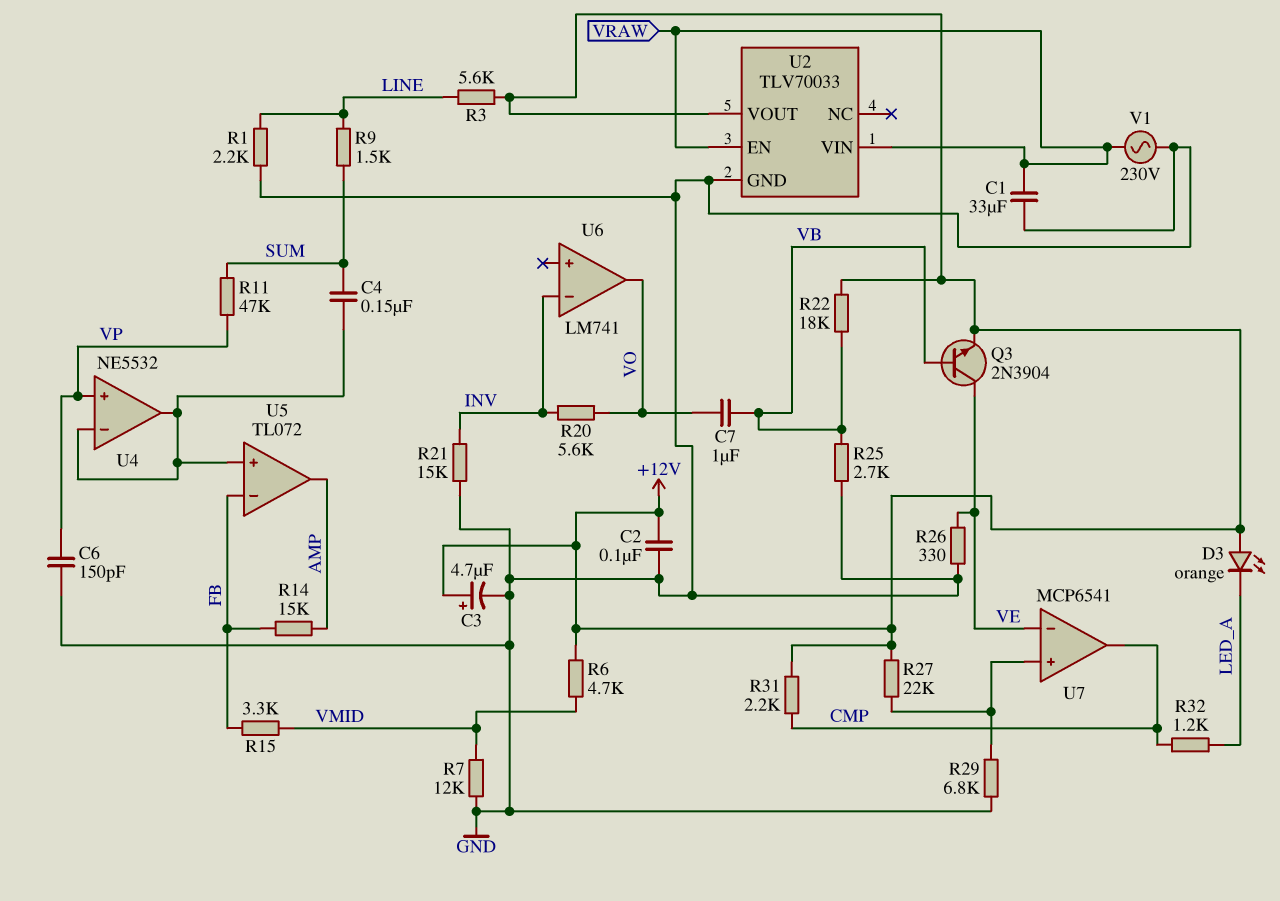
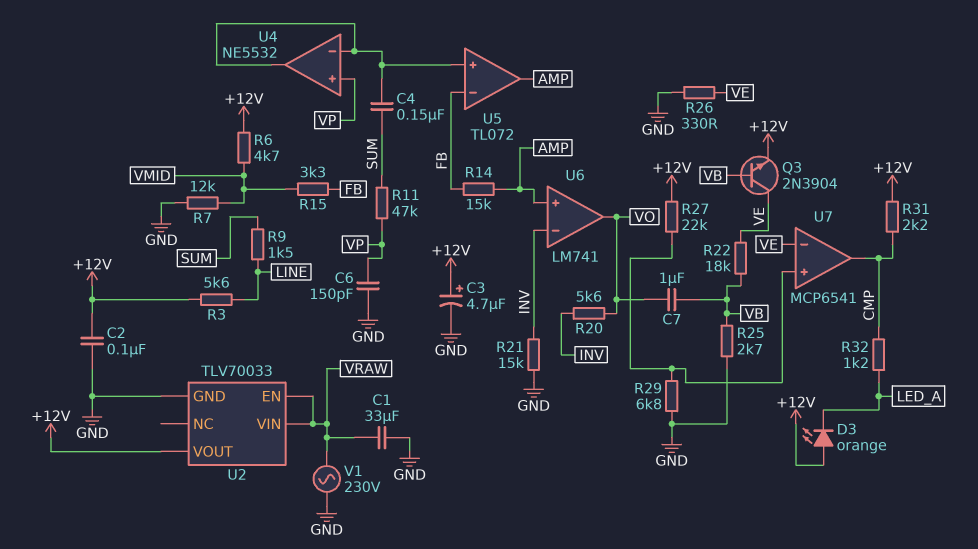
R1: 2.2k (GND, LINE) -> none
R22: 18k (+12V, VB) -> 18k (VB, VE)
U6 pin in+: none -> AMP

